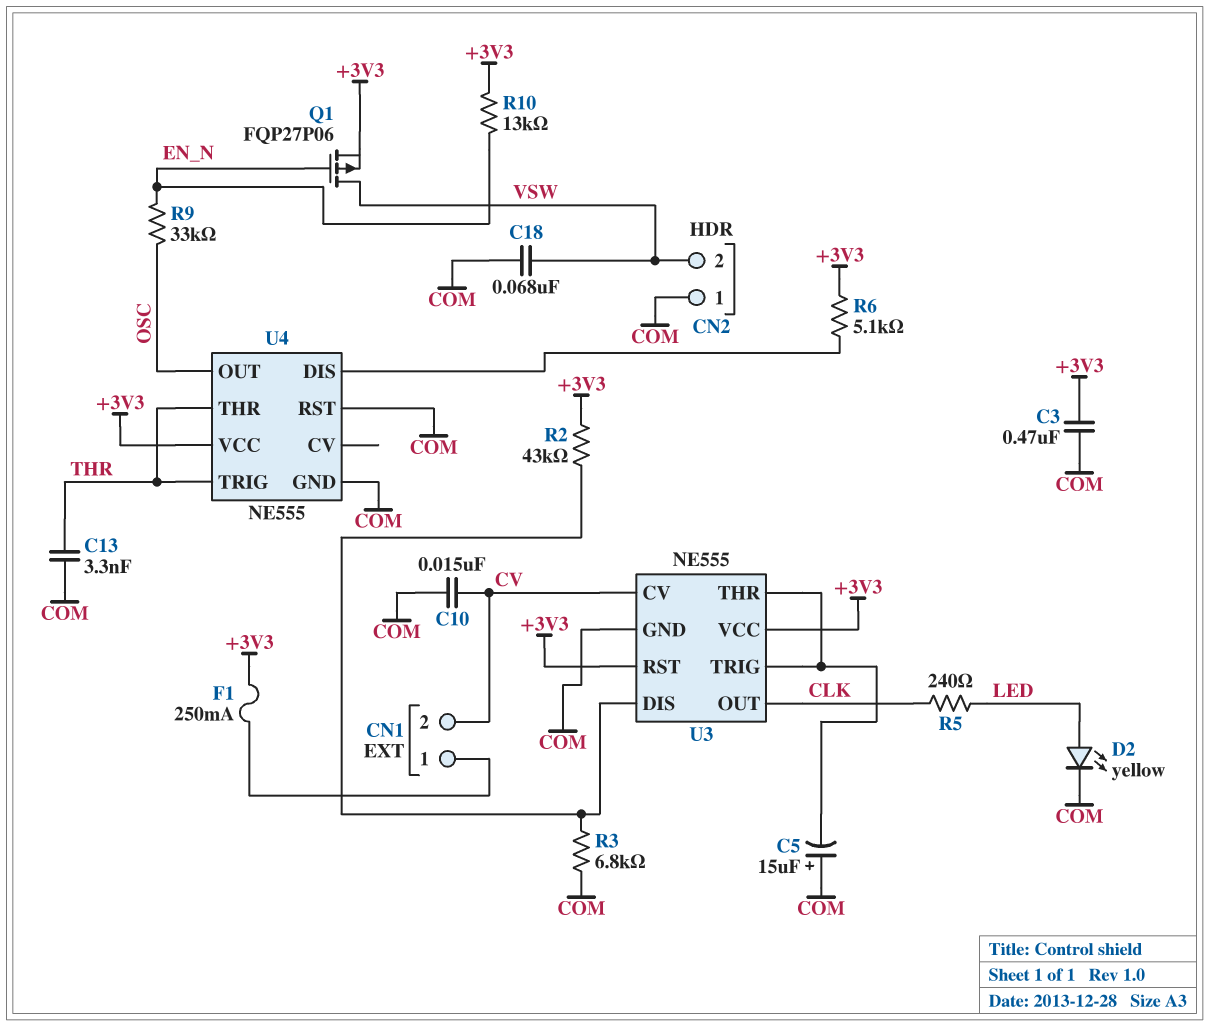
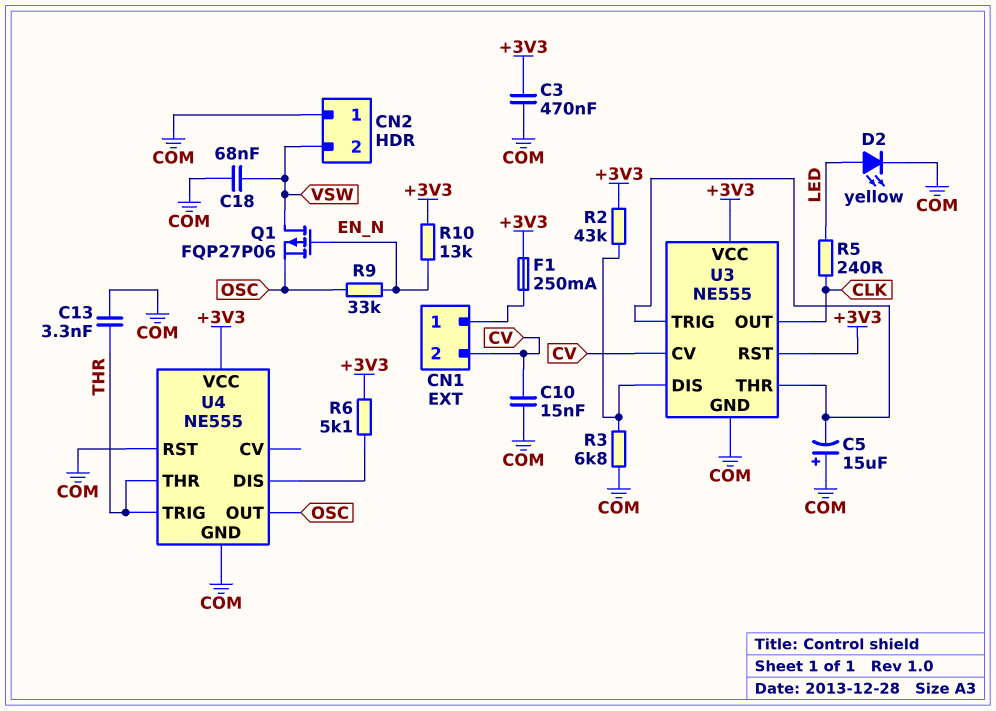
Q1: PMOS FQP27P06 (G EN_N, D VSW, S +3V3) -> PMOS FQP27P06 (G EN_N, D VSW, S OSC)

